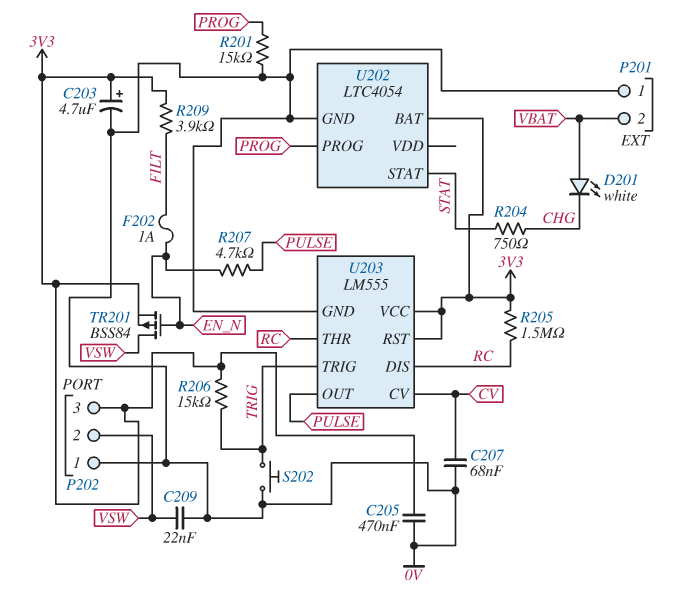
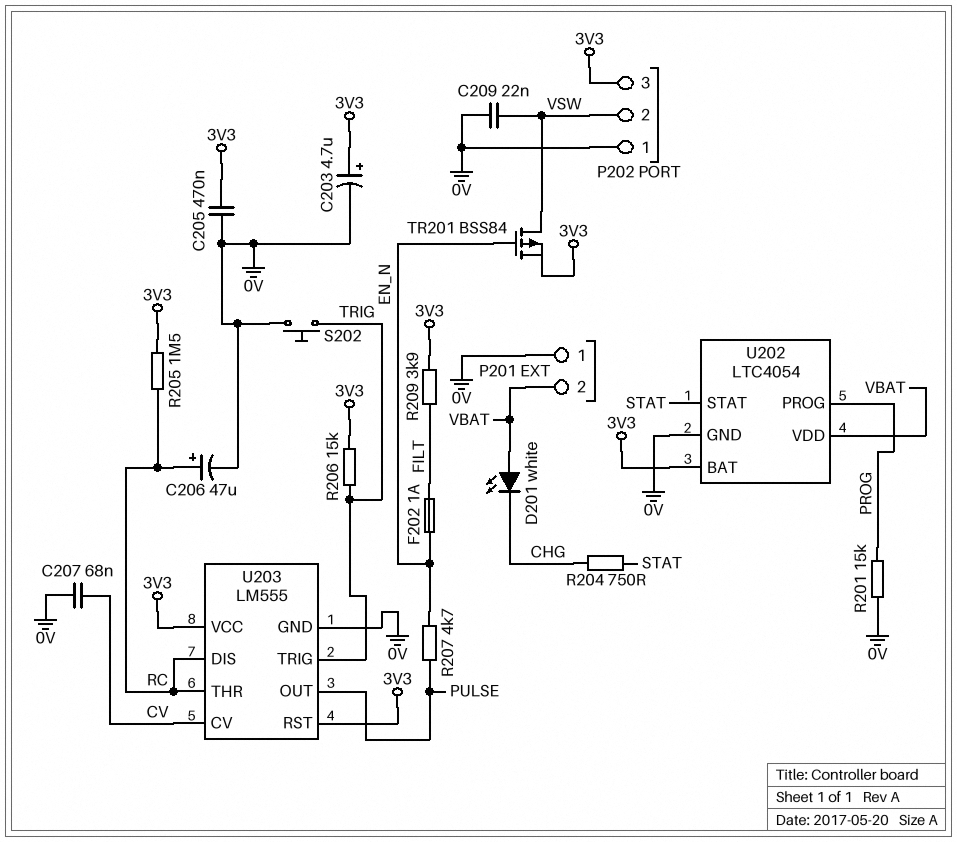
C206: none -> 47uF (plus RC, minus 0V)
U202 pin VDD: none -> VBAT

